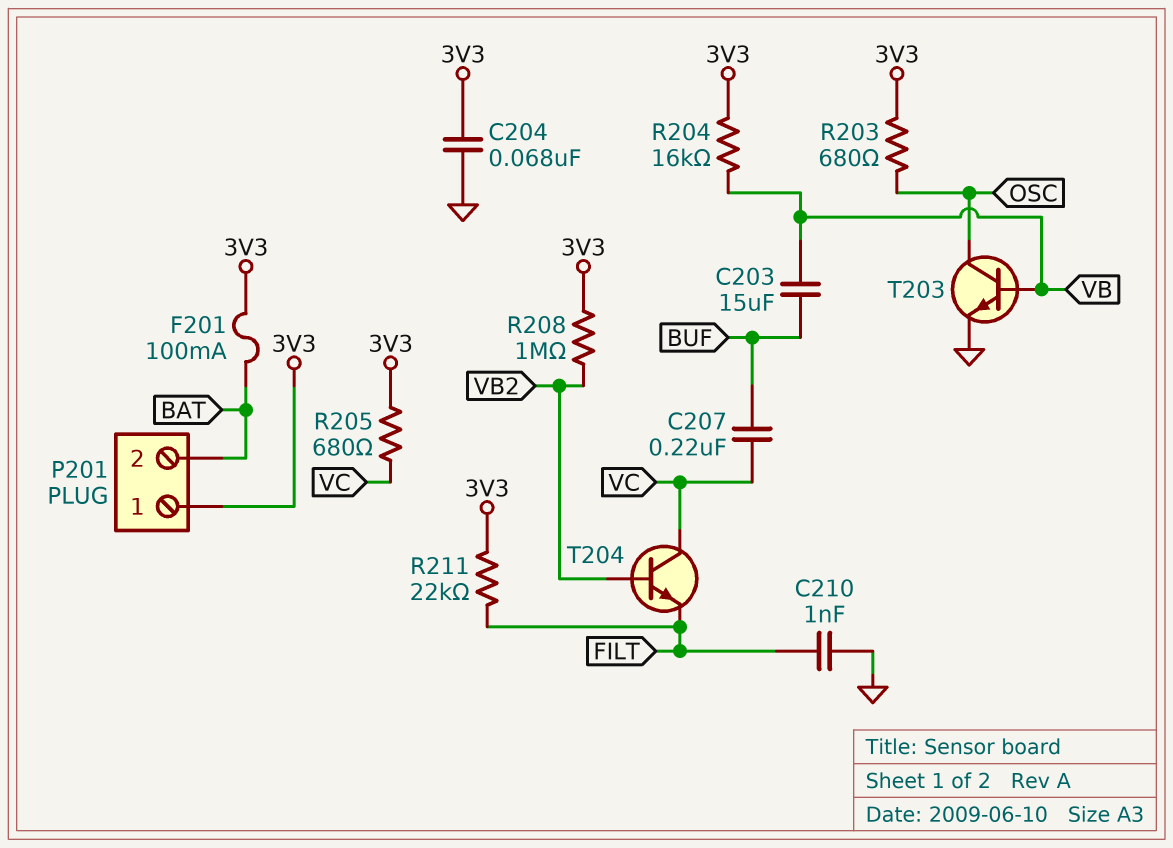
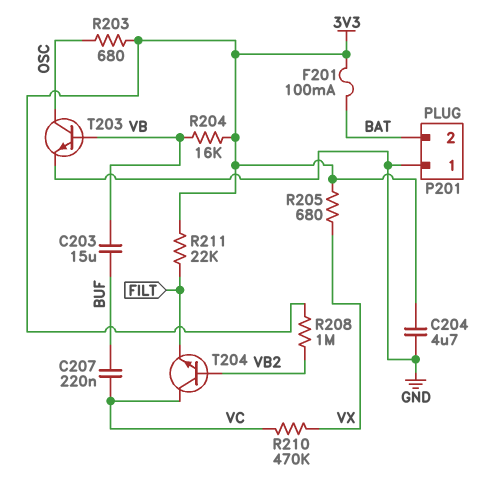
C204: 68nF (3V3, GND) -> 4.7uF (3V3, GND)
C210: 1nF (FILT, GND) -> none
P201 pin 1: 3V3 -> GND
R205: 680 (3V3, VC) -> 680 (3V3, VX)
R210: none -> 470k (VC, VX)

